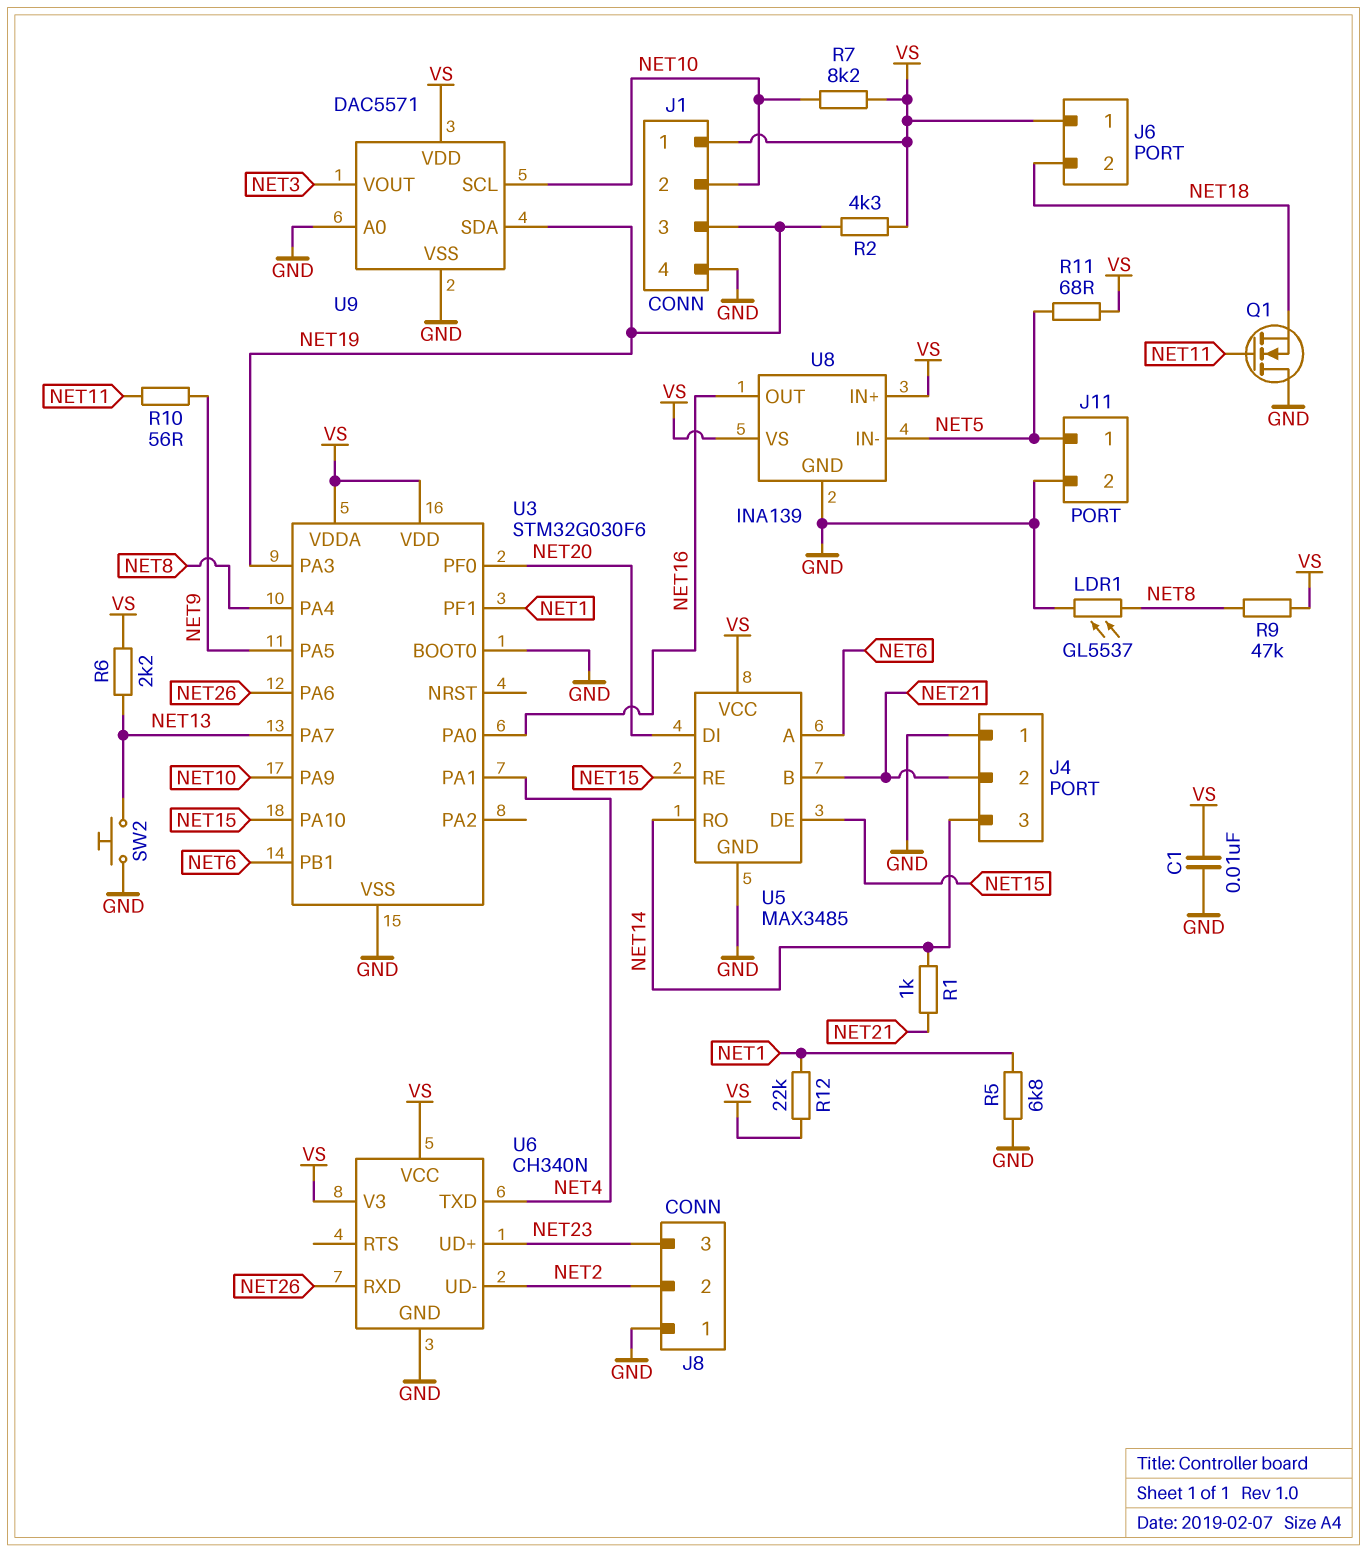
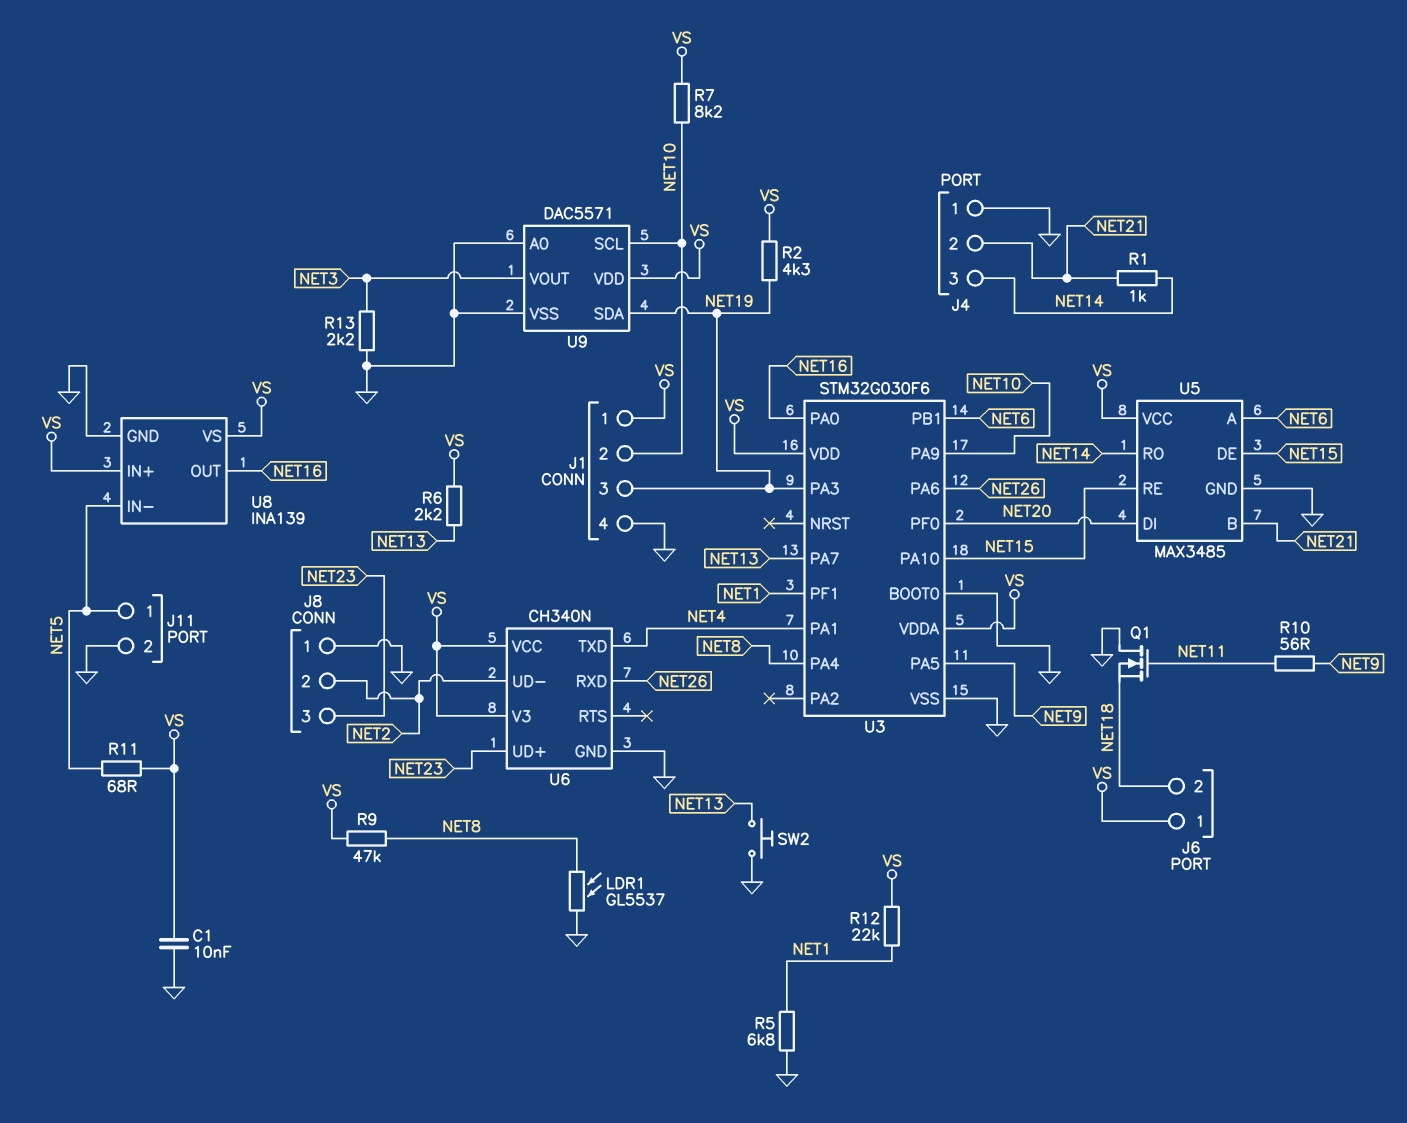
R13: none -> 2.2k (GND, NET3)

